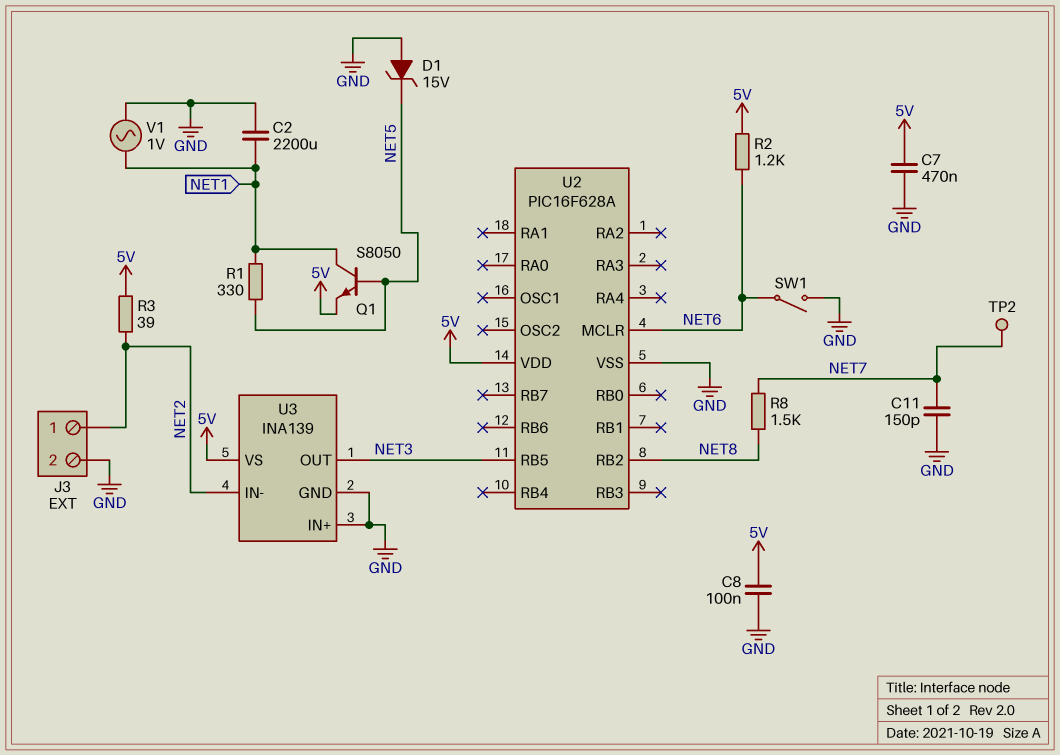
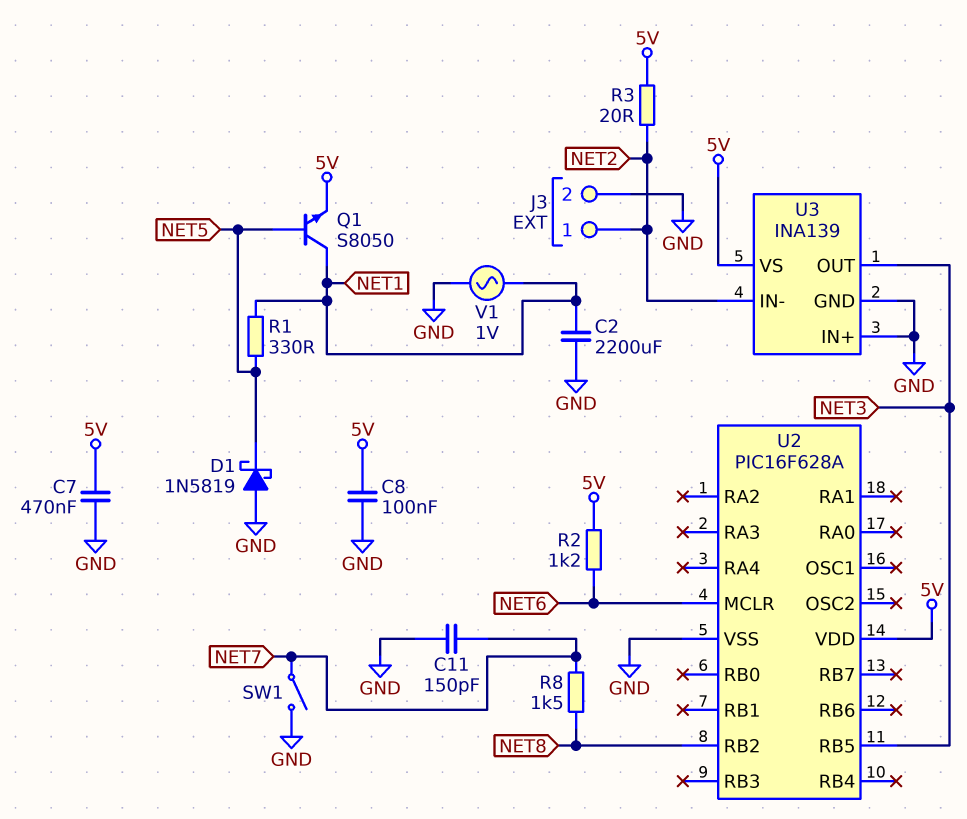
D1: zener 15V (A GND, K NET5) -> schottky 1N5819 (A GND, K NET5)
R3: 39 (5V, NET2) -> 20 (5V, NET2)
SW1: switch (GND, NET6) -> switch (GND, NET7)
TP2: test point (NET7) -> none

